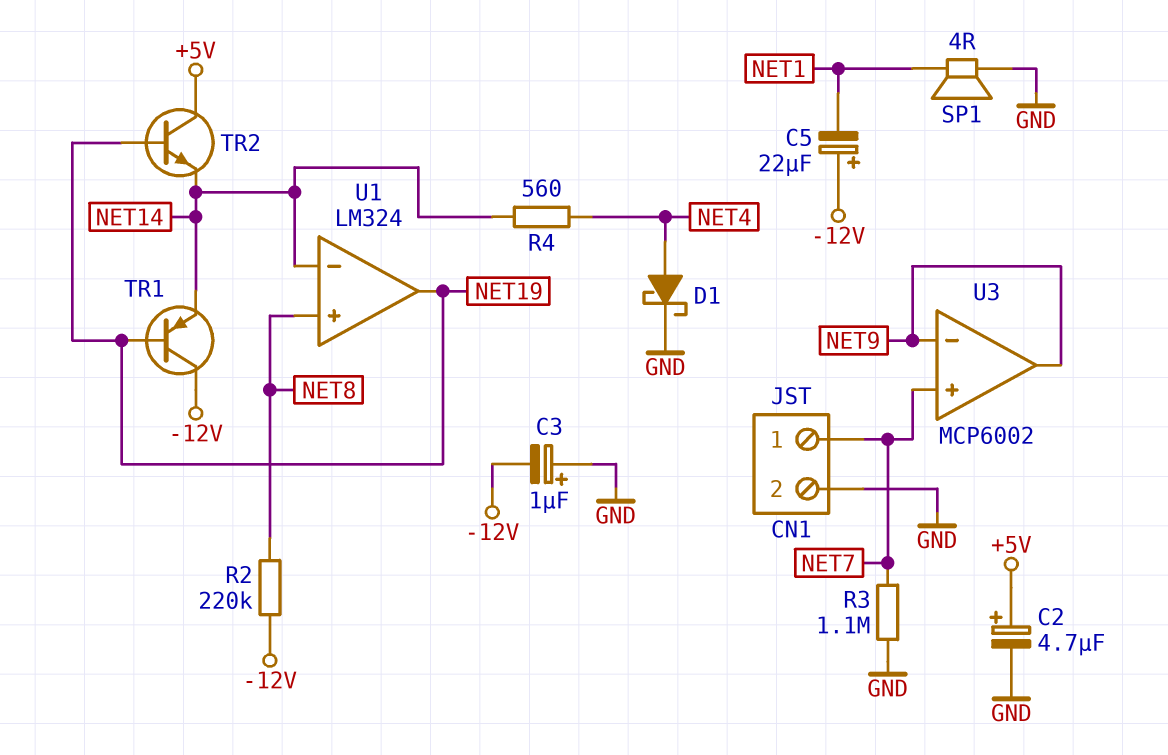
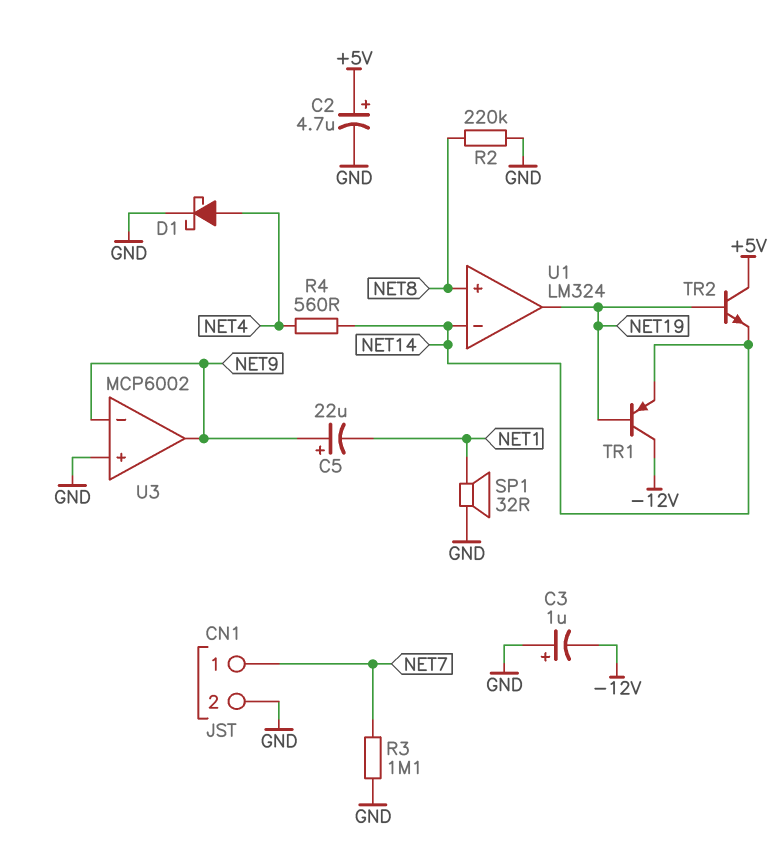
C5: 22uF (plus -12V, minus NET1) -> 22uF (plus NET9, minus NET1)
R2: 220k (-12V, NET8) -> 220k (GND, NET8)
SP1: speaker 4R (GND, NET1) -> speaker 32R (GND, NET1)
U3 pin in+: NET7 -> GND

